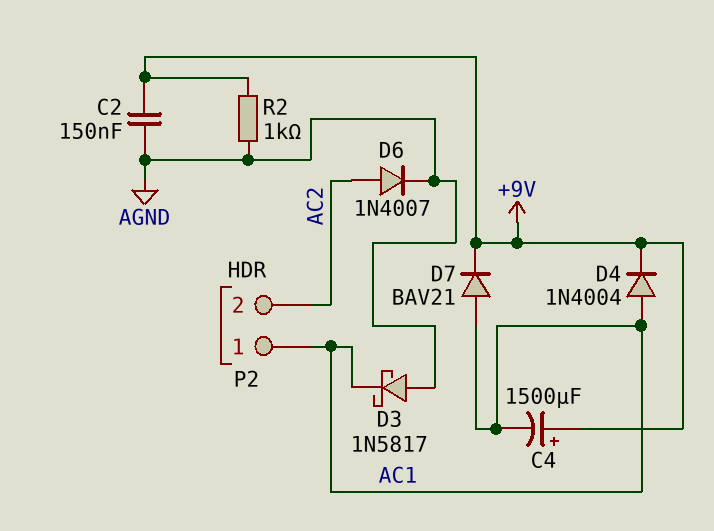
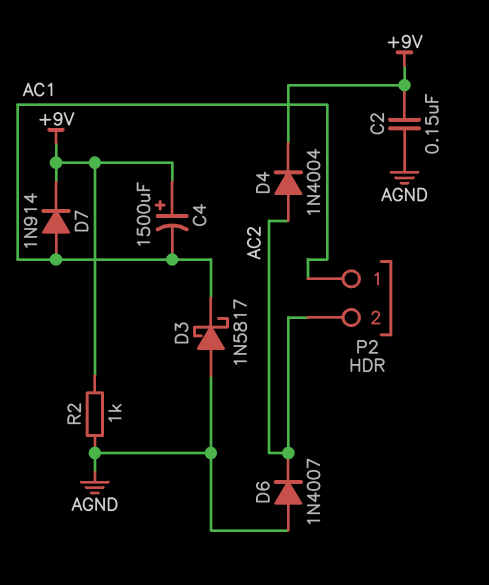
D4: diode 1N4004 (A AC1, K +9V) -> diode 1N4004 (A AC2, K +9V)
D6: diode 1N4007 (A AC2, K AGND) -> diode 1N4007 (A AGND, K AC2)
D7: diode BAV21 (A AC1, K +9V) -> diode 1N914 (A AC1, K +9V)

